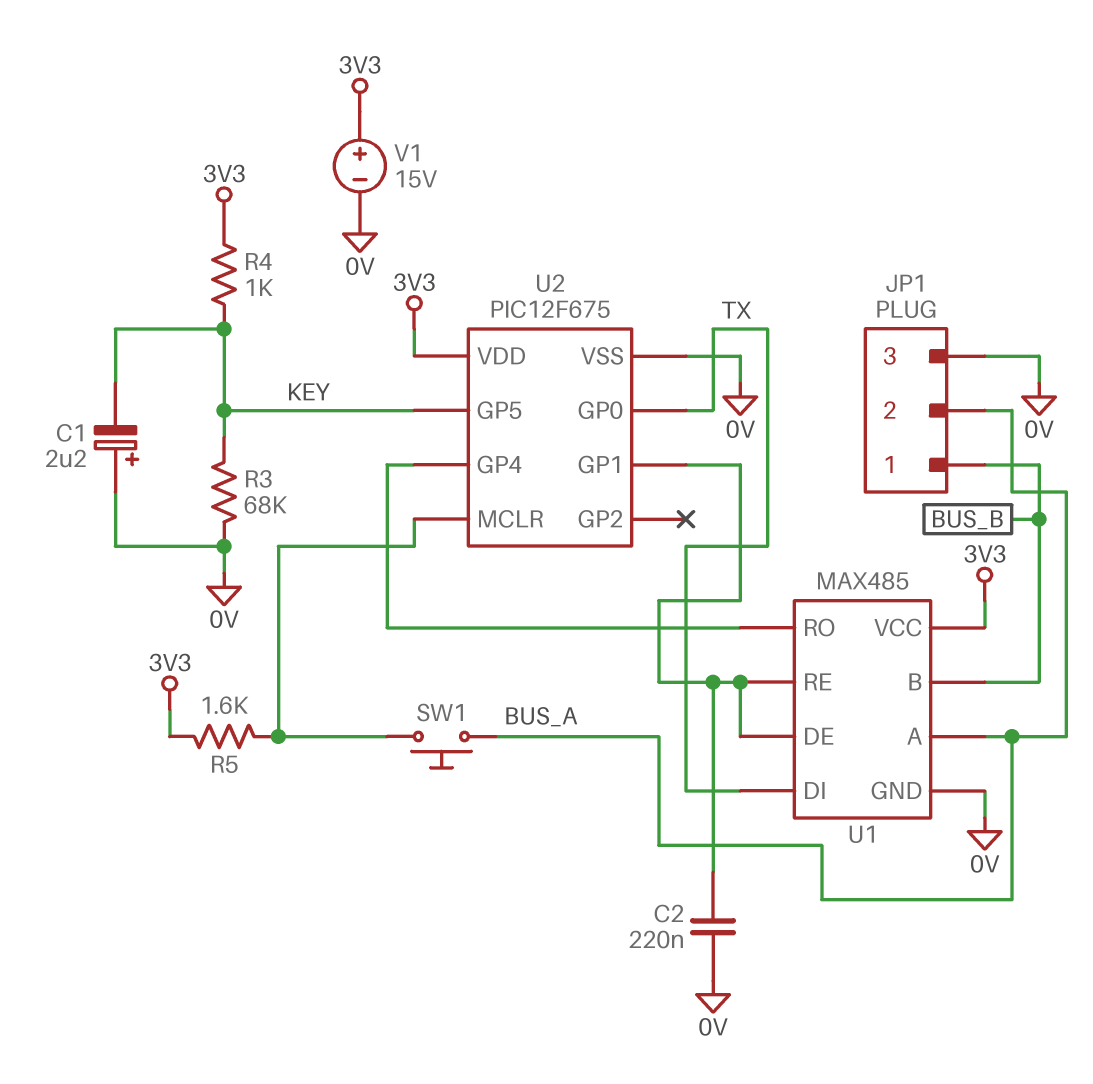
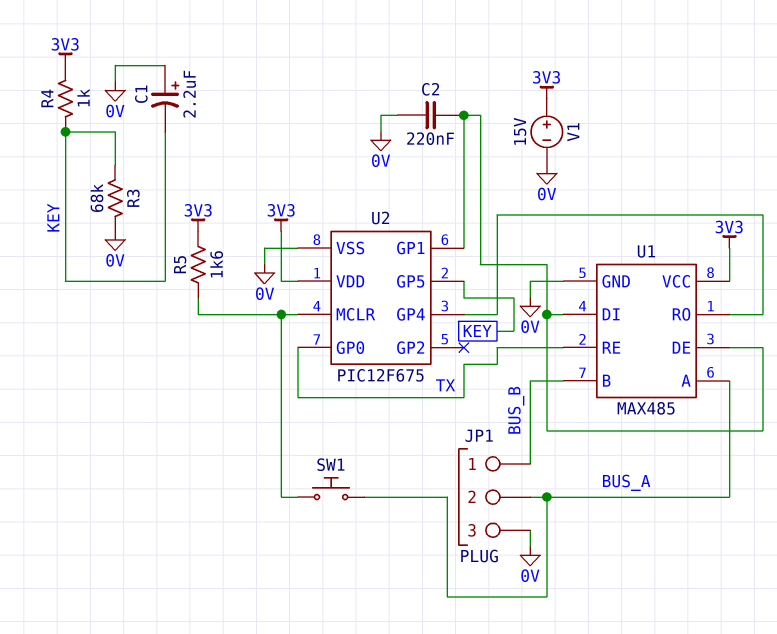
U1 pin DI: TX -> U1/DE
U1 pin RE: U1/DE -> TX

